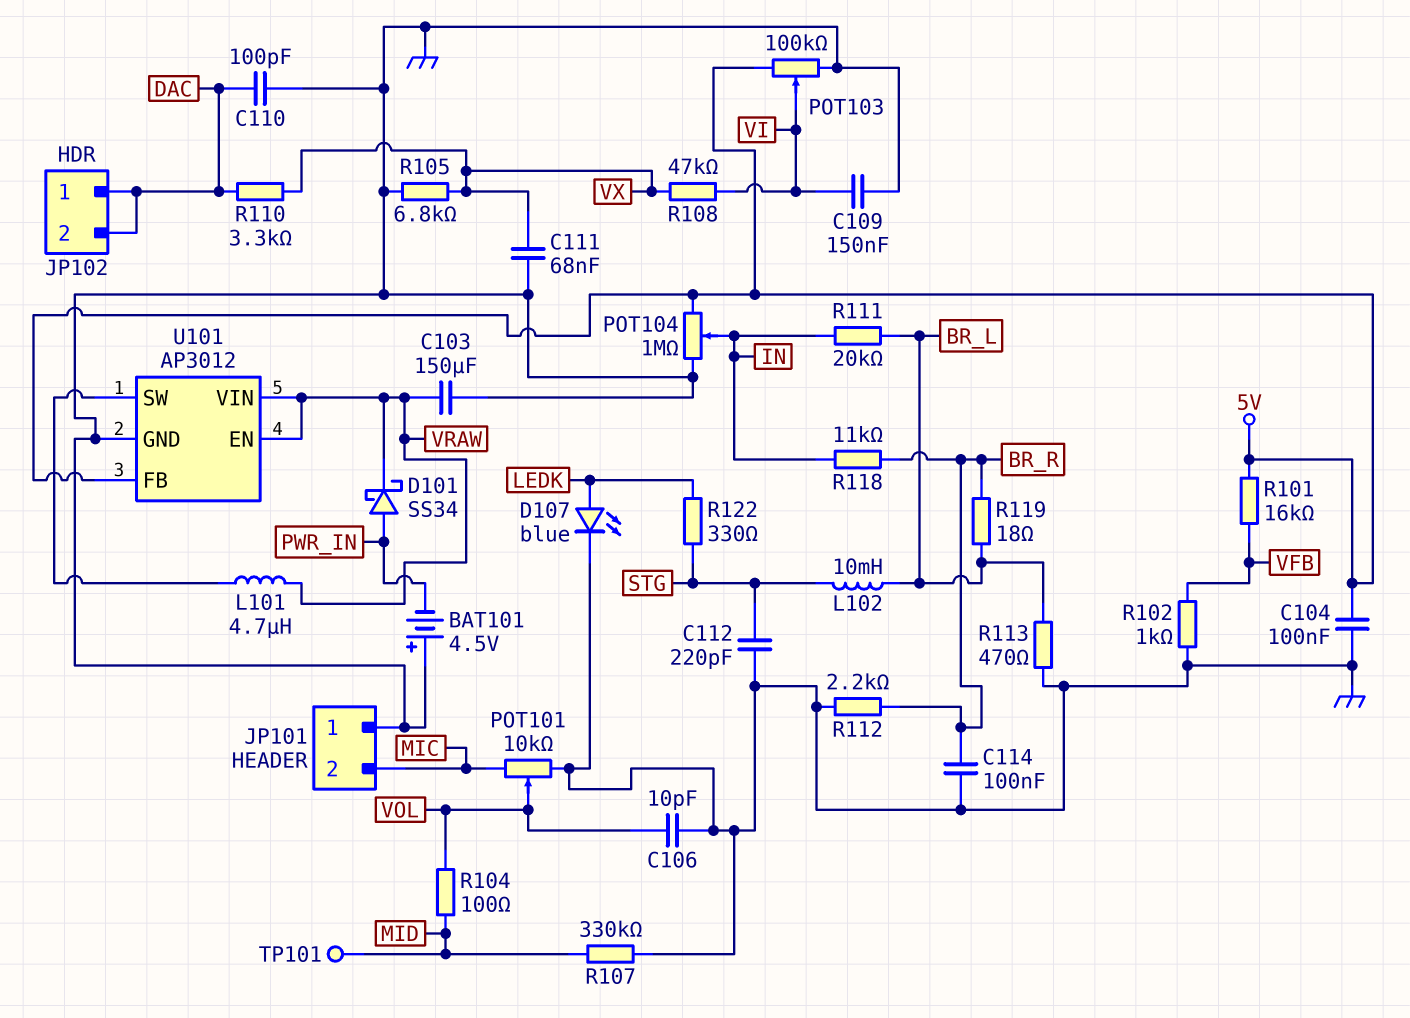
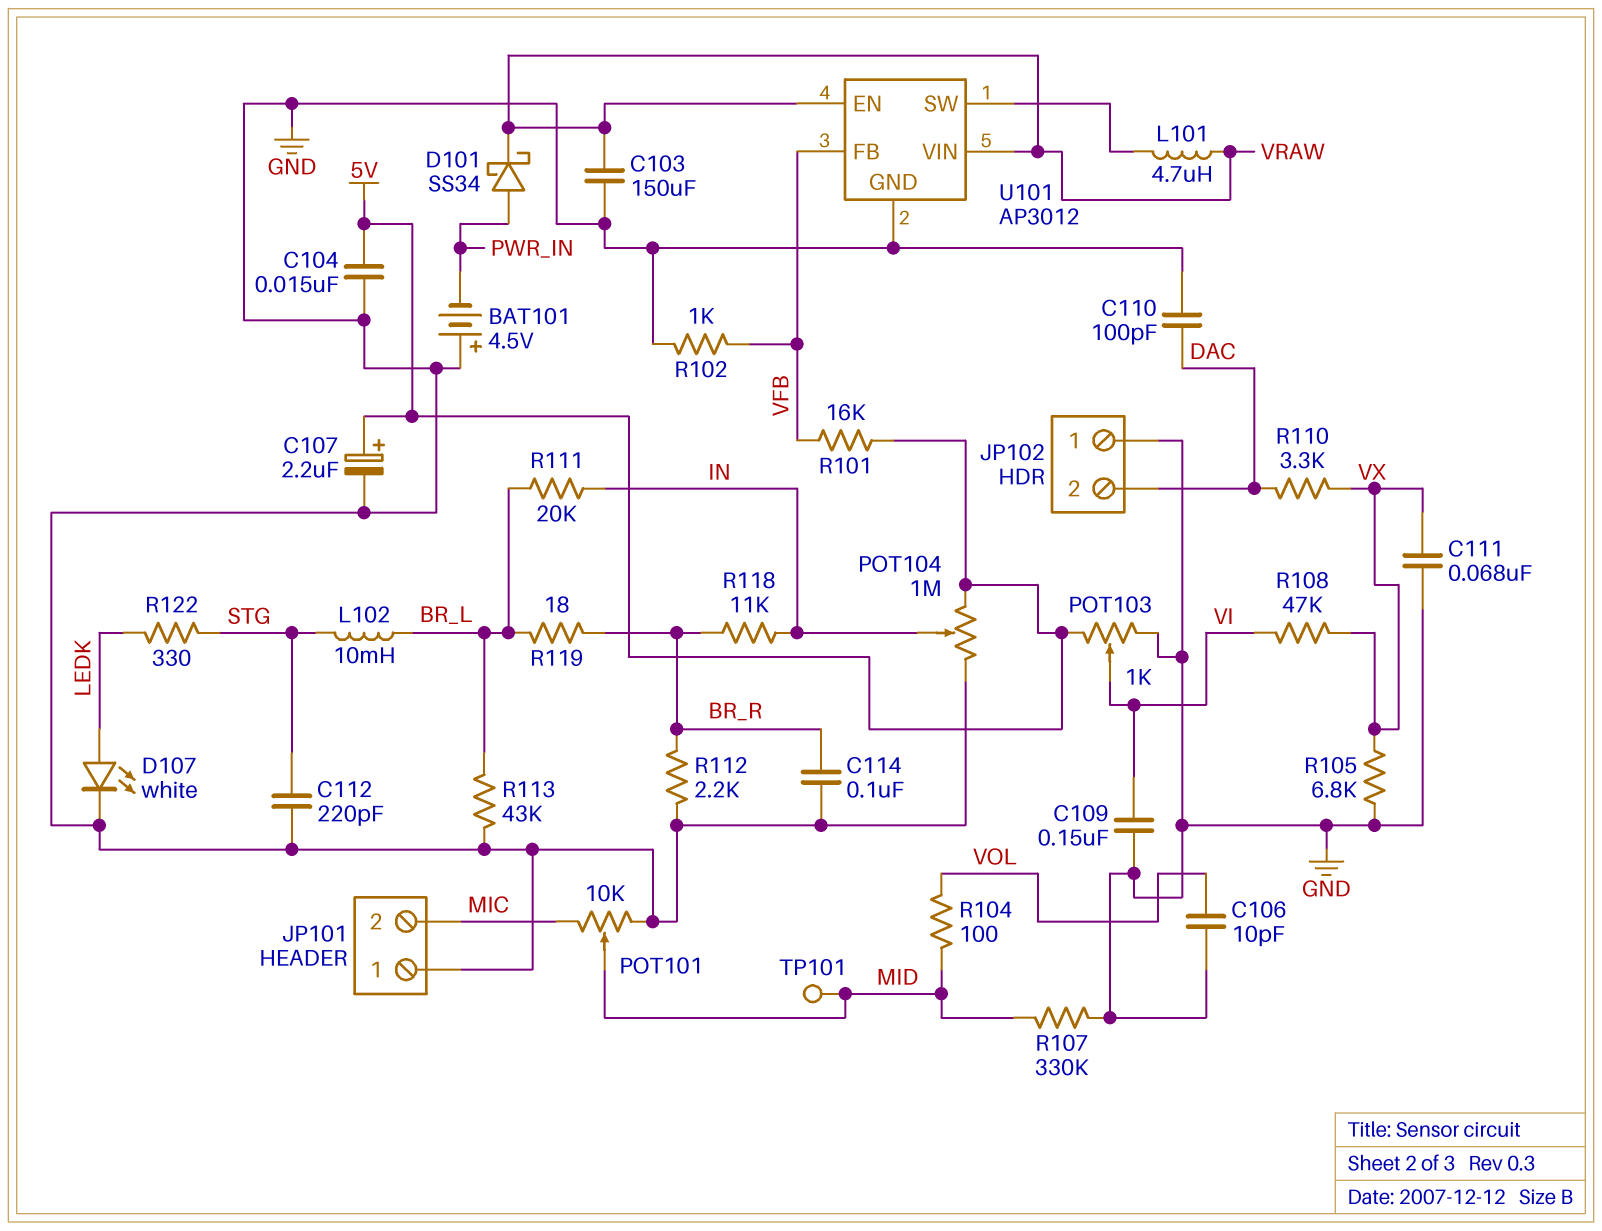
C104: 100nF (5V, GND) -> 15nF (5V, GND)
C107: none -> 2.2uF (plus 5V, minus GND)
D107: LED blue (A LEDK, K GND) -> LED white (A LEDK, K GND)
JP102 pin 1: DAC -> GND
POT101: 10k (GND, MIC, wiper VOL) -> 10k (GND, MIC, wiper MID)
POT103: 100k (5V, GND, wiper VI) -> 1k (5V, GND, wiper VI)
R113: 470 (BR_L, GND) -> 43k (BR_L, GND)
U101 pin FB: 5V -> VFB

